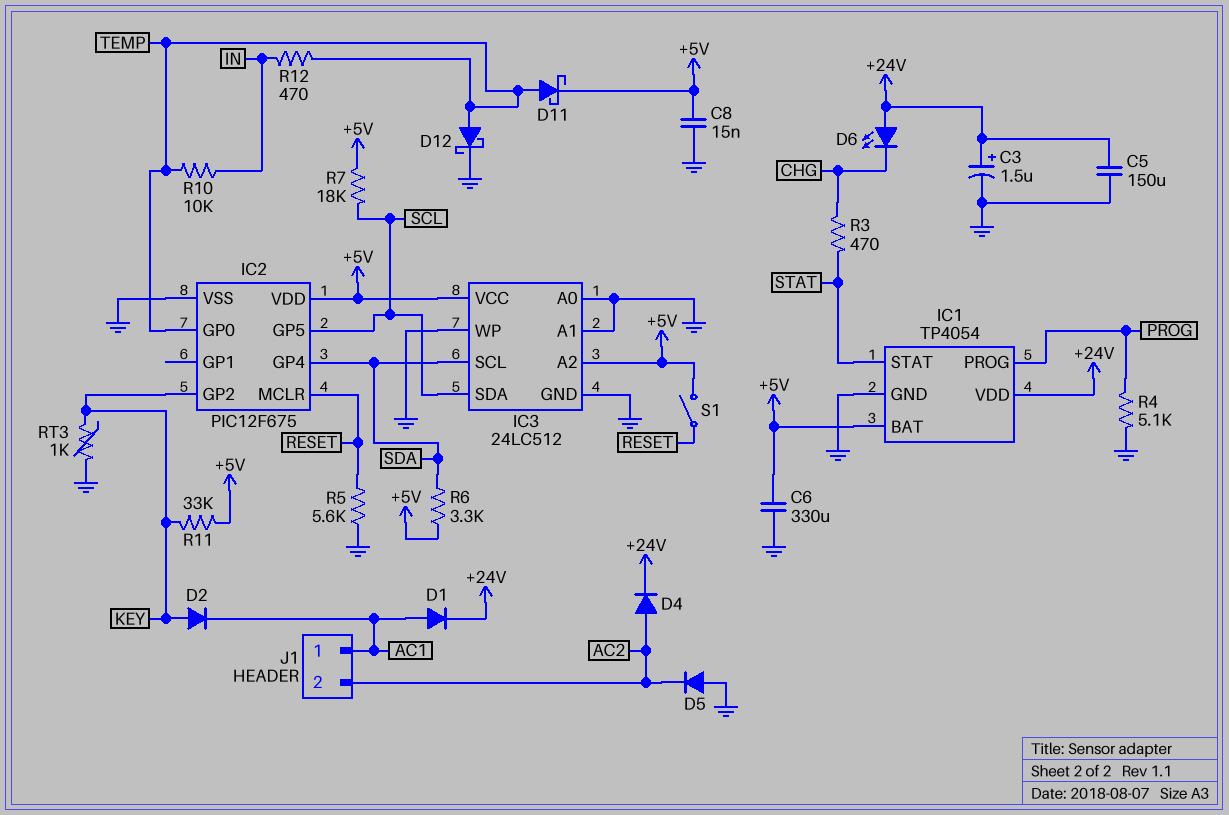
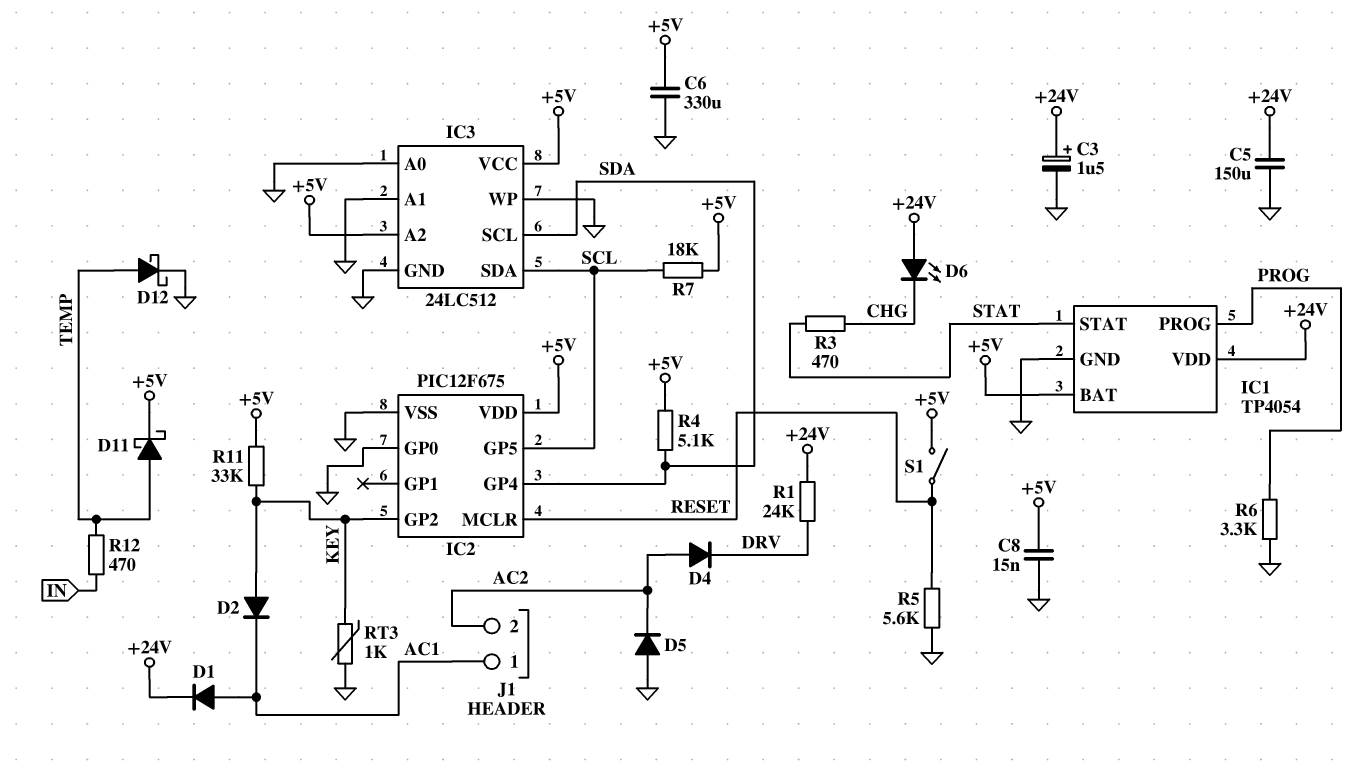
D4: diode (A AC2, K +24V) -> diode (A AC2, K DRV)
IC2 pin GP0: TEMP -> GND
R1: none -> 24k (+24V, DRV)
R4: 5.1k (GND, PROG) -> 5.1k (+5V, SDA)
R6: 3.3k (+5V, SDA) -> 3.3k (GND, PROG)
R10: 10k (IN, TEMP) -> none

